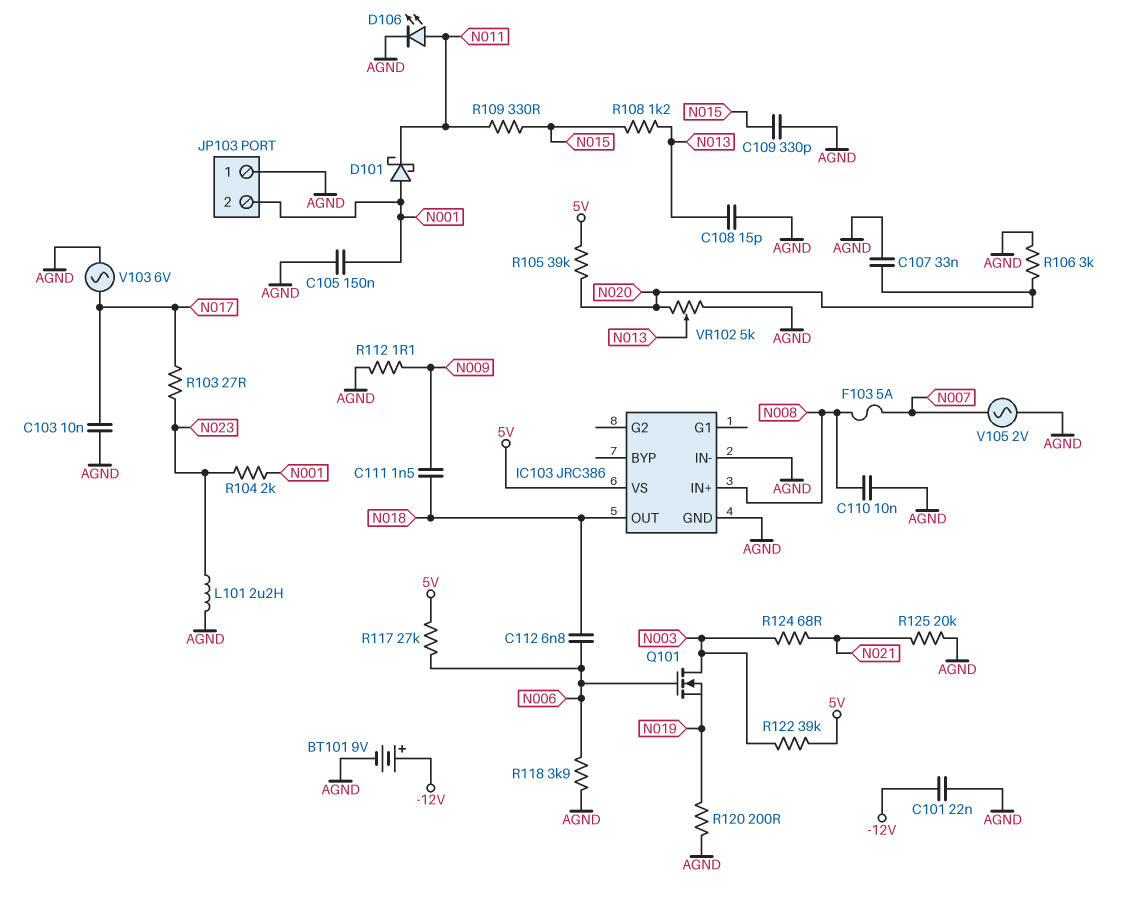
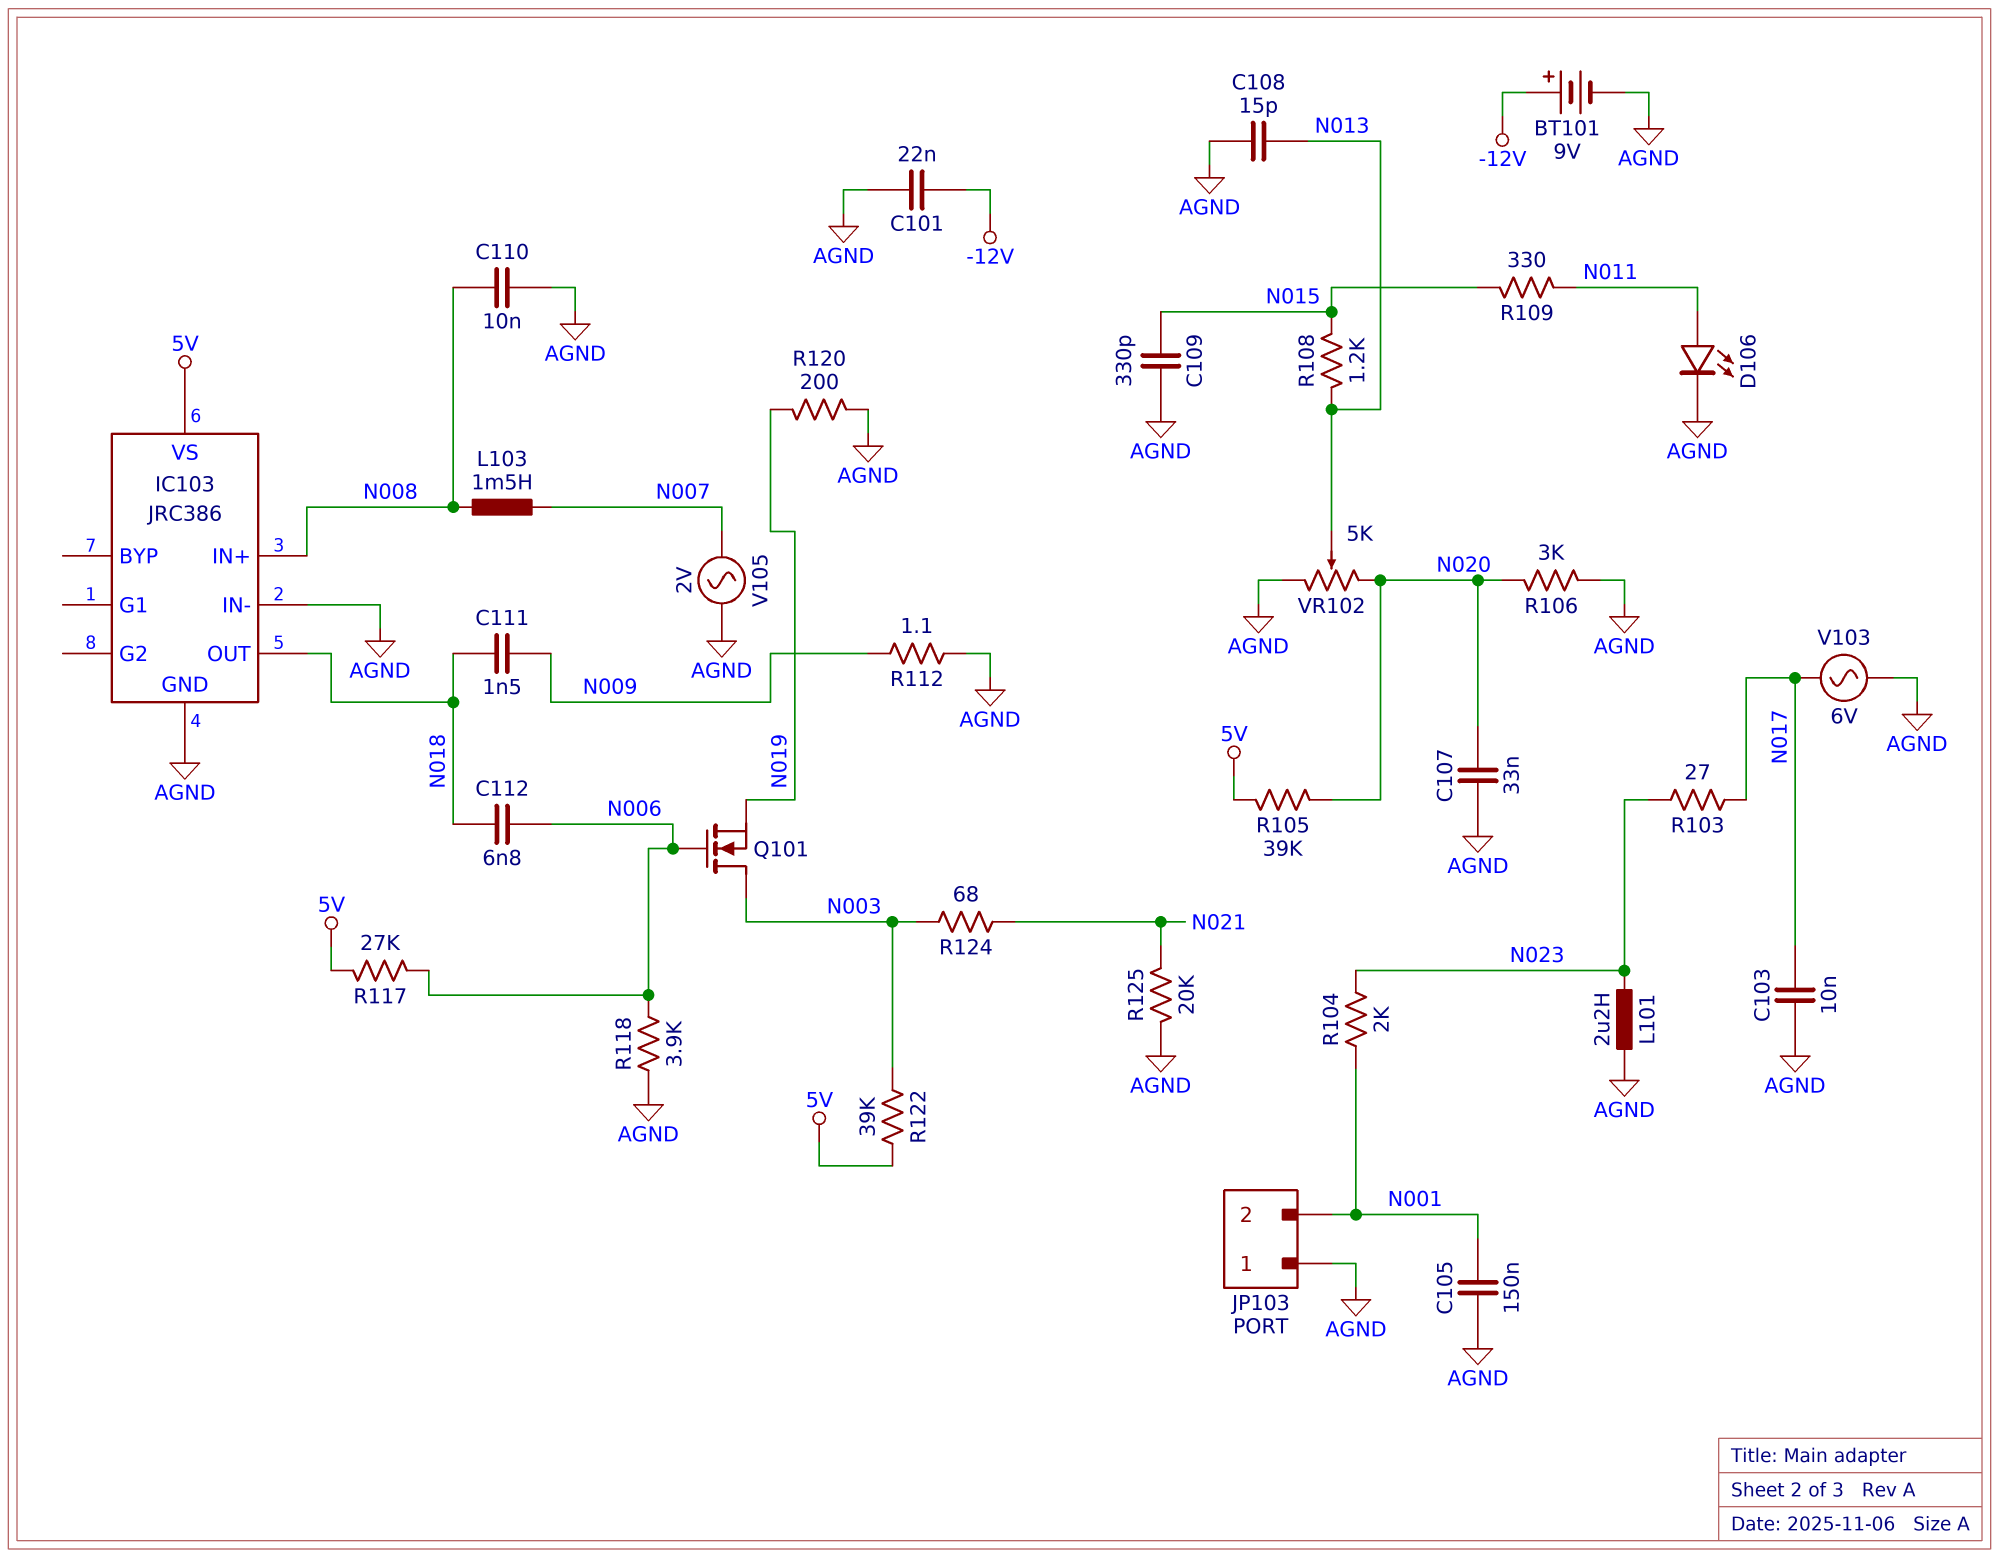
D101: schottky (A N001, K N011) -> none
F103: 5A (N007, N008) -> none
L103: none -> 1.5mH (N007, N008)

